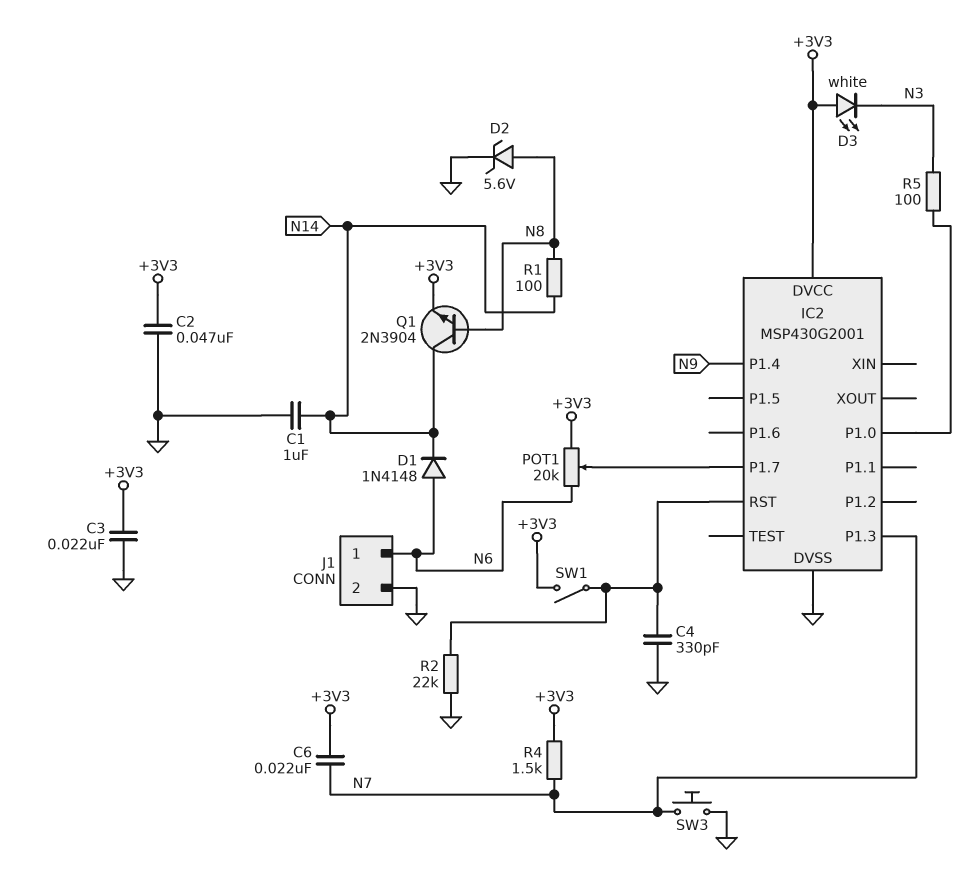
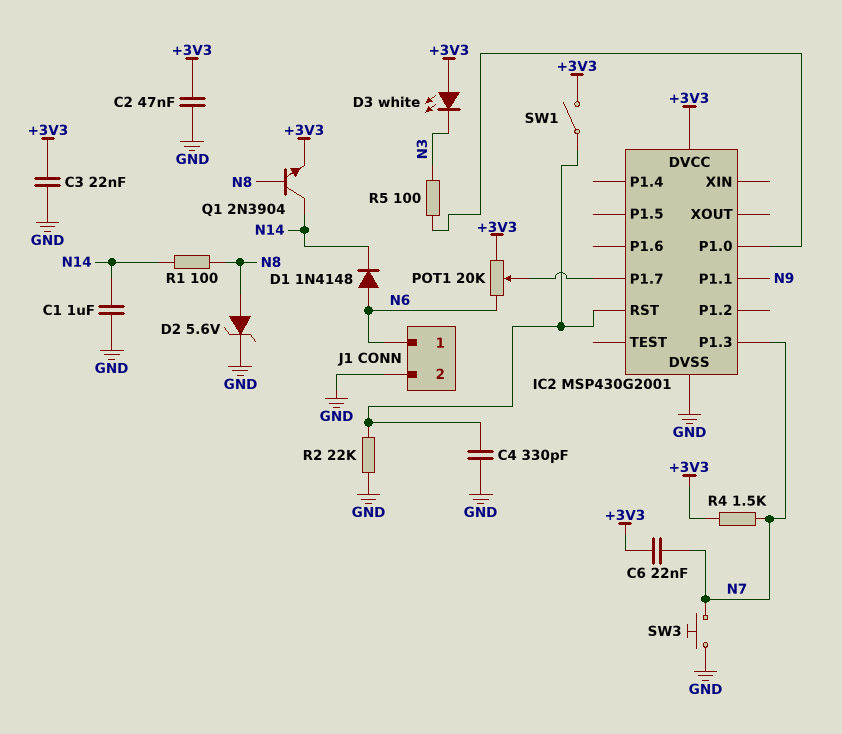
IC2 pin P1.1: none -> N9
IC2 pin P1.4: N9 -> none

